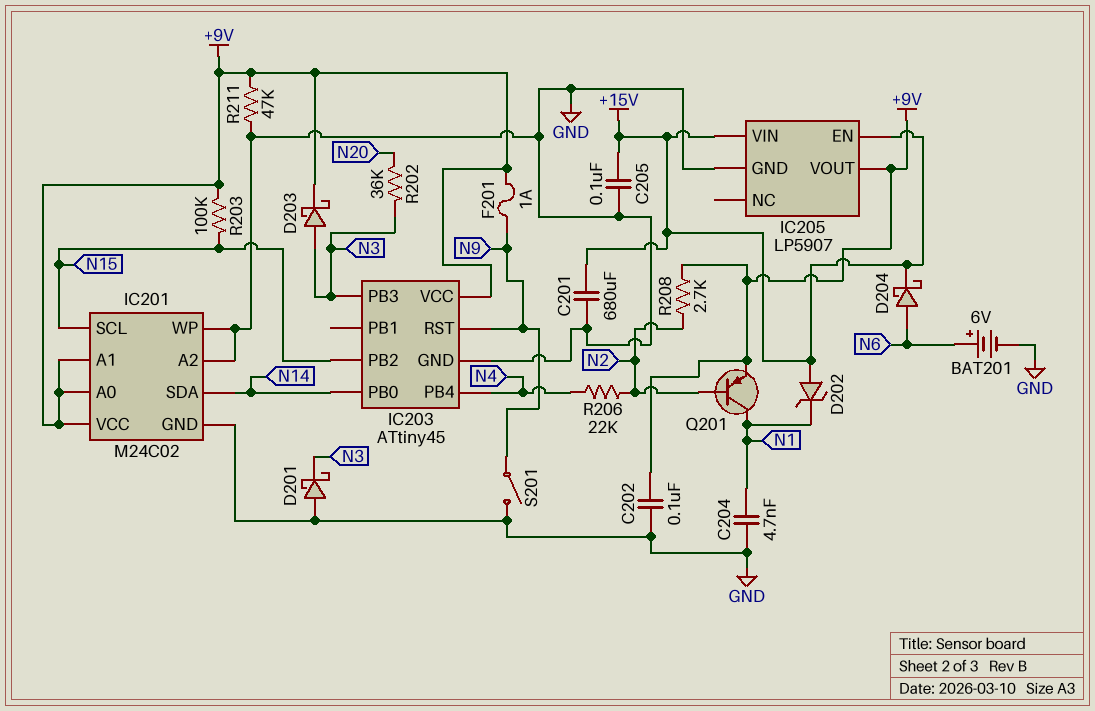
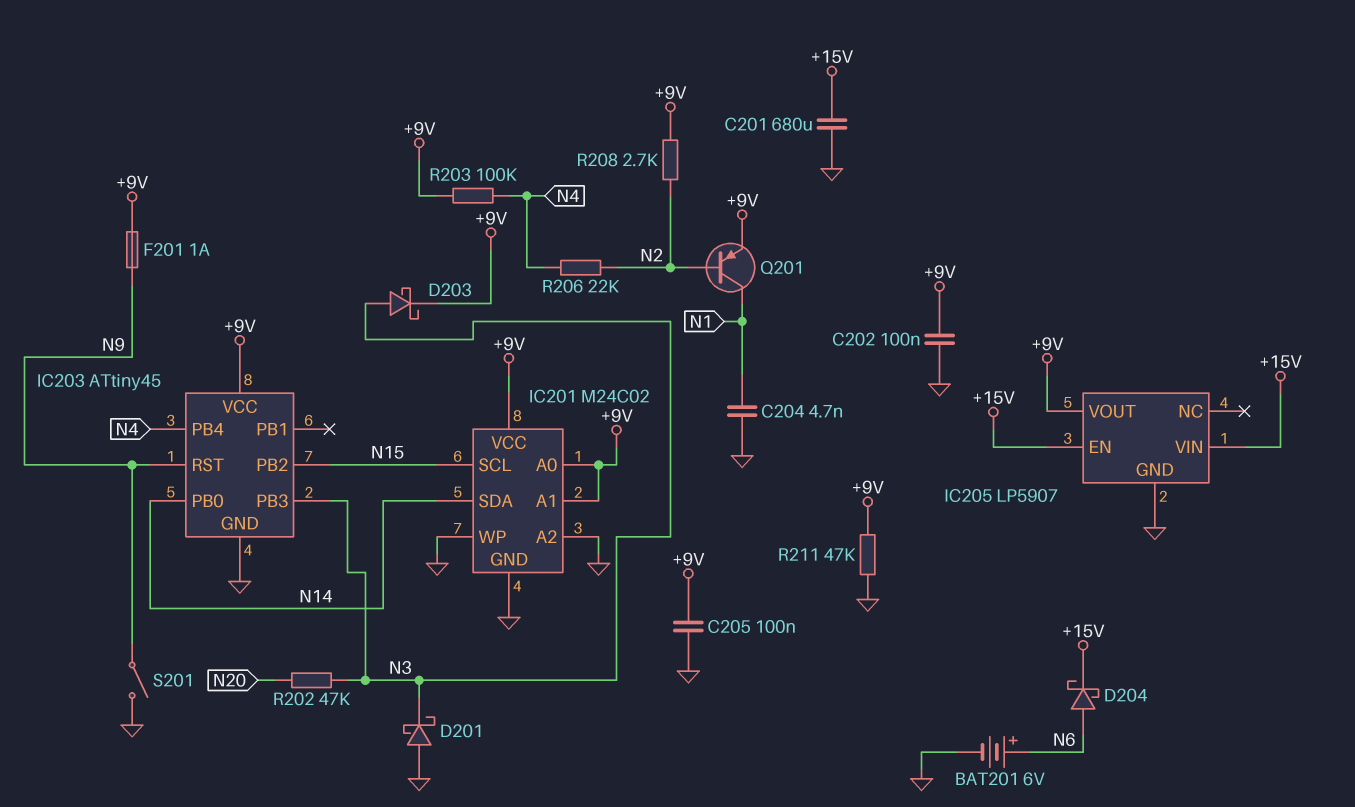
C205: 100nF (+15V, GND) -> 100nF (+9V, GND)
D202: zener (A +15V, K N1) -> none
R202: 36k (N3, N20) -> 47k (N3, N20)
R203: 100k (+9V, N15) -> 100k (+9V, N4)

